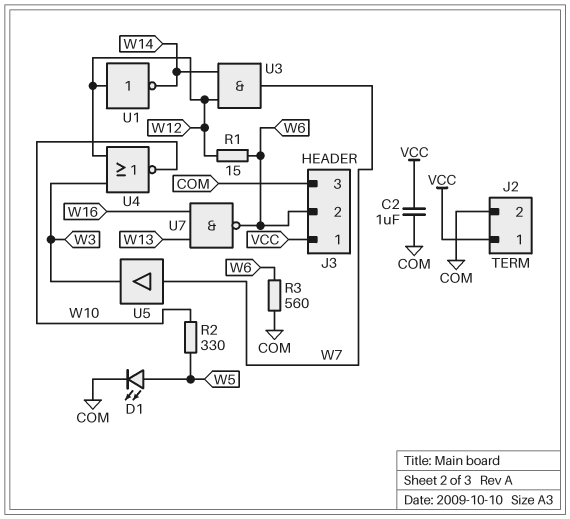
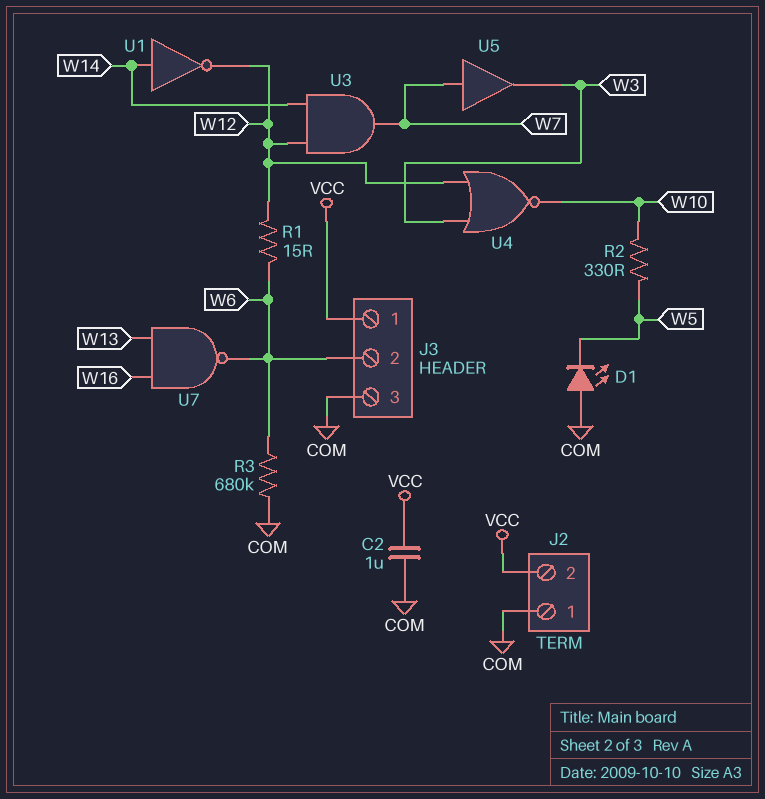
D1: LED (A W5, K COM) -> LED (A COM, K W5)
J2 pin 1: VCC -> COM
J2 pin 2: COM -> VCC
R3: 560 (COM, W6) -> 680k (COM, W6)
U1: NOT (in W12, out W14) -> NOT (in W14, out W12)

